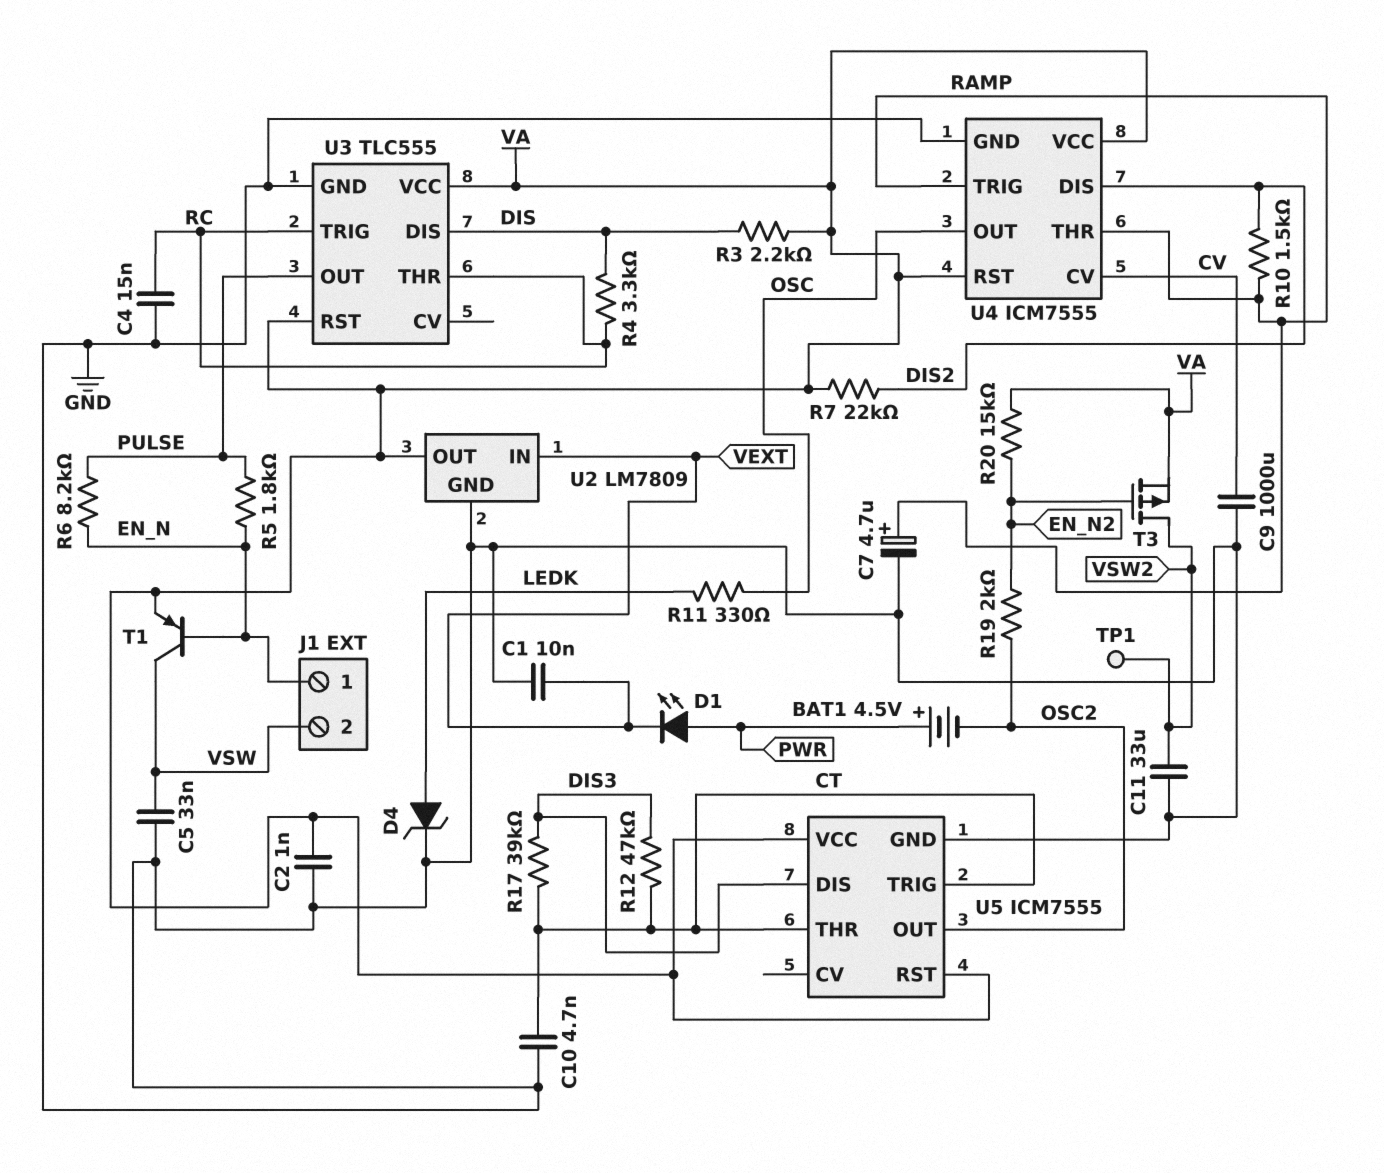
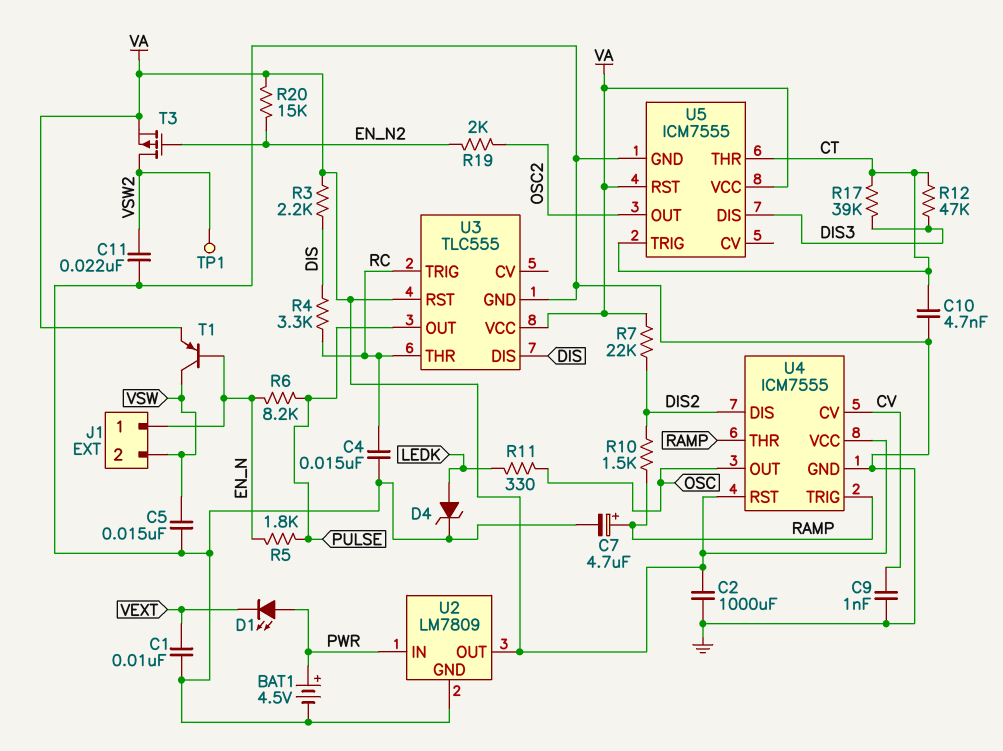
BAT1: 4.5V (plus PWR, minus OSC2) -> 4.5V (plus PWR, minus GND)
C2: 1nF (GND, VA) -> 1000uF (GND, VA)
C5: 33nF (GND, VSW) -> 15nF (GND, VSW)
C9: 1000uF (CV, GND) -> 1nF (CV, GND)
C11: 33uF (GND, VSW2) -> 22nF (GND, VSW2)
U2 pin IN: VEXT -> PWR

